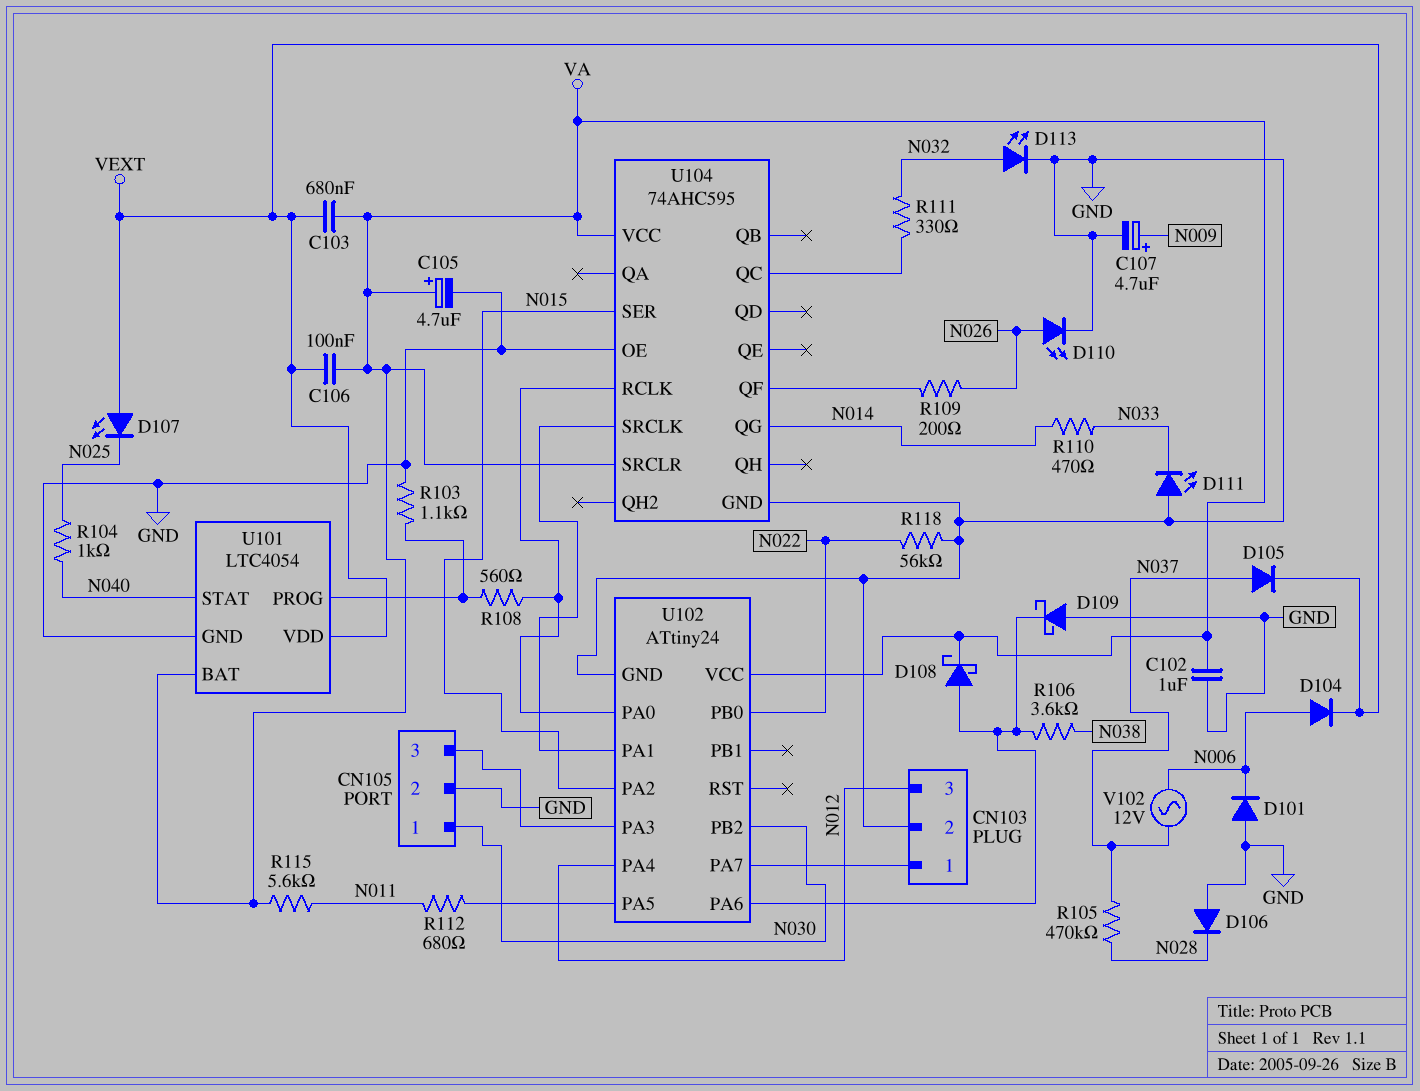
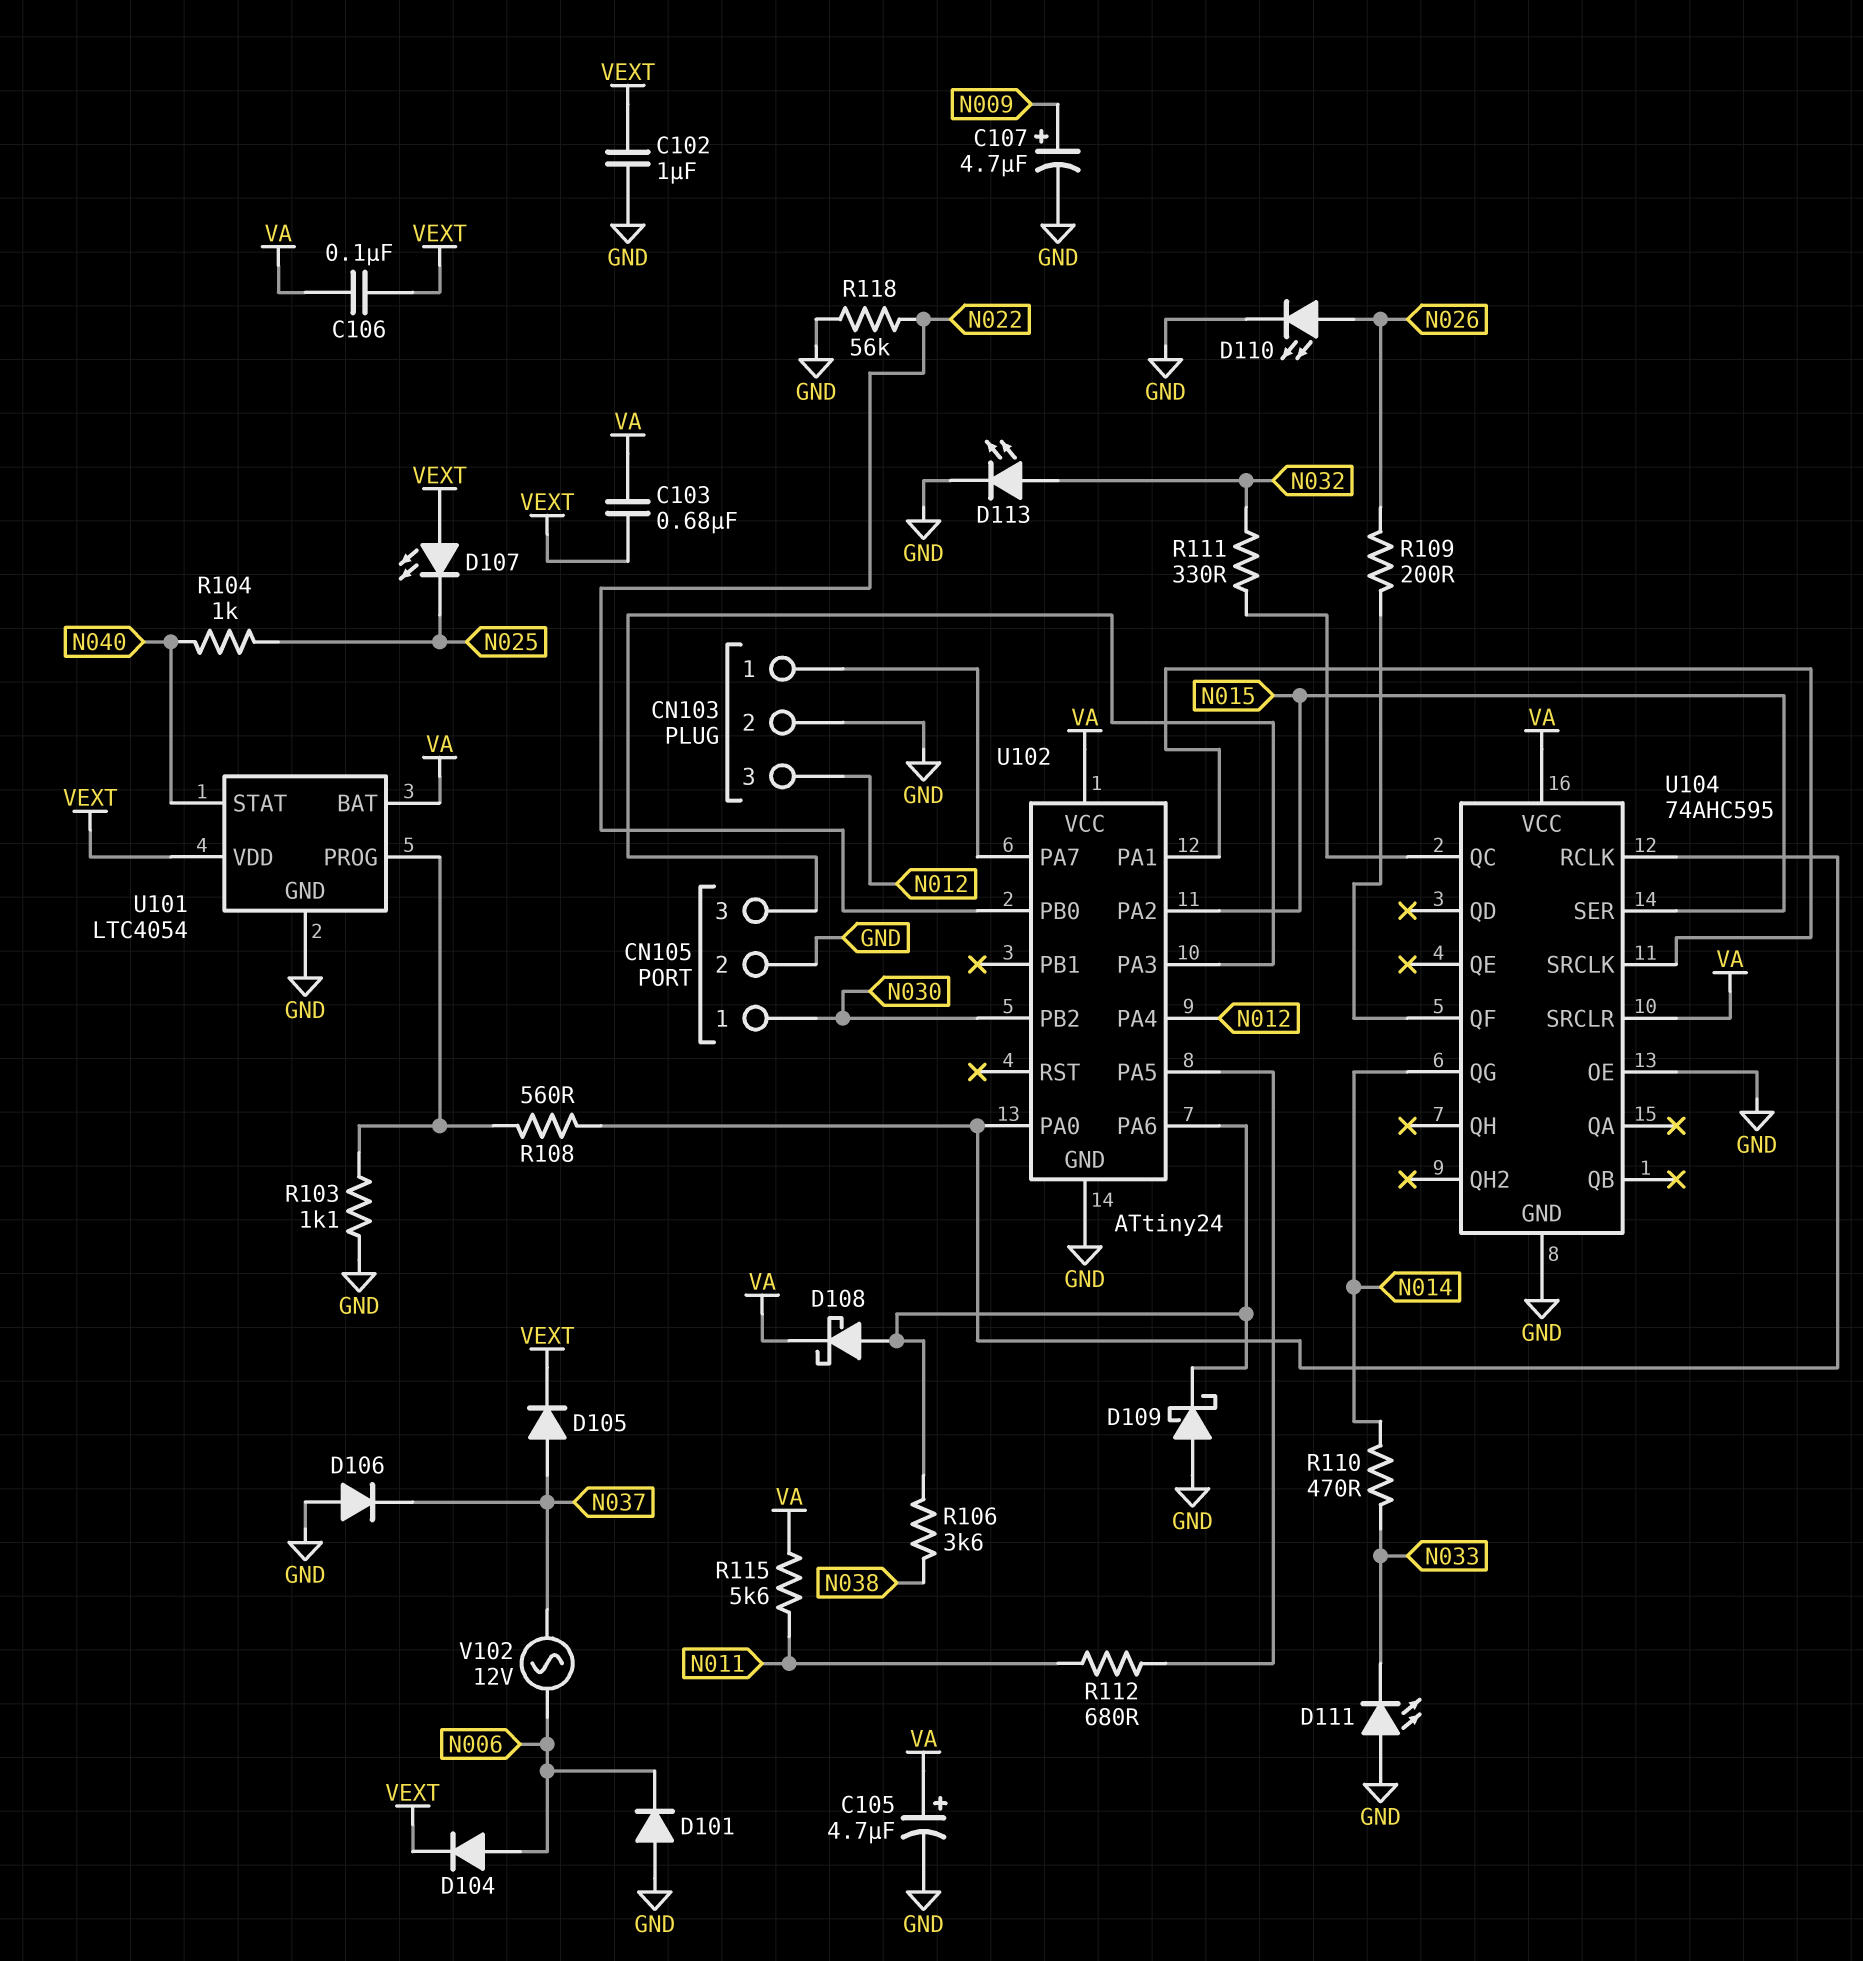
C102: 1uF (GND, VA) -> 1uF (GND, VEXT)
D106: diode (A GND, K N028) -> diode (A GND, K N037)
R105: 470k (N028, N037) -> none

